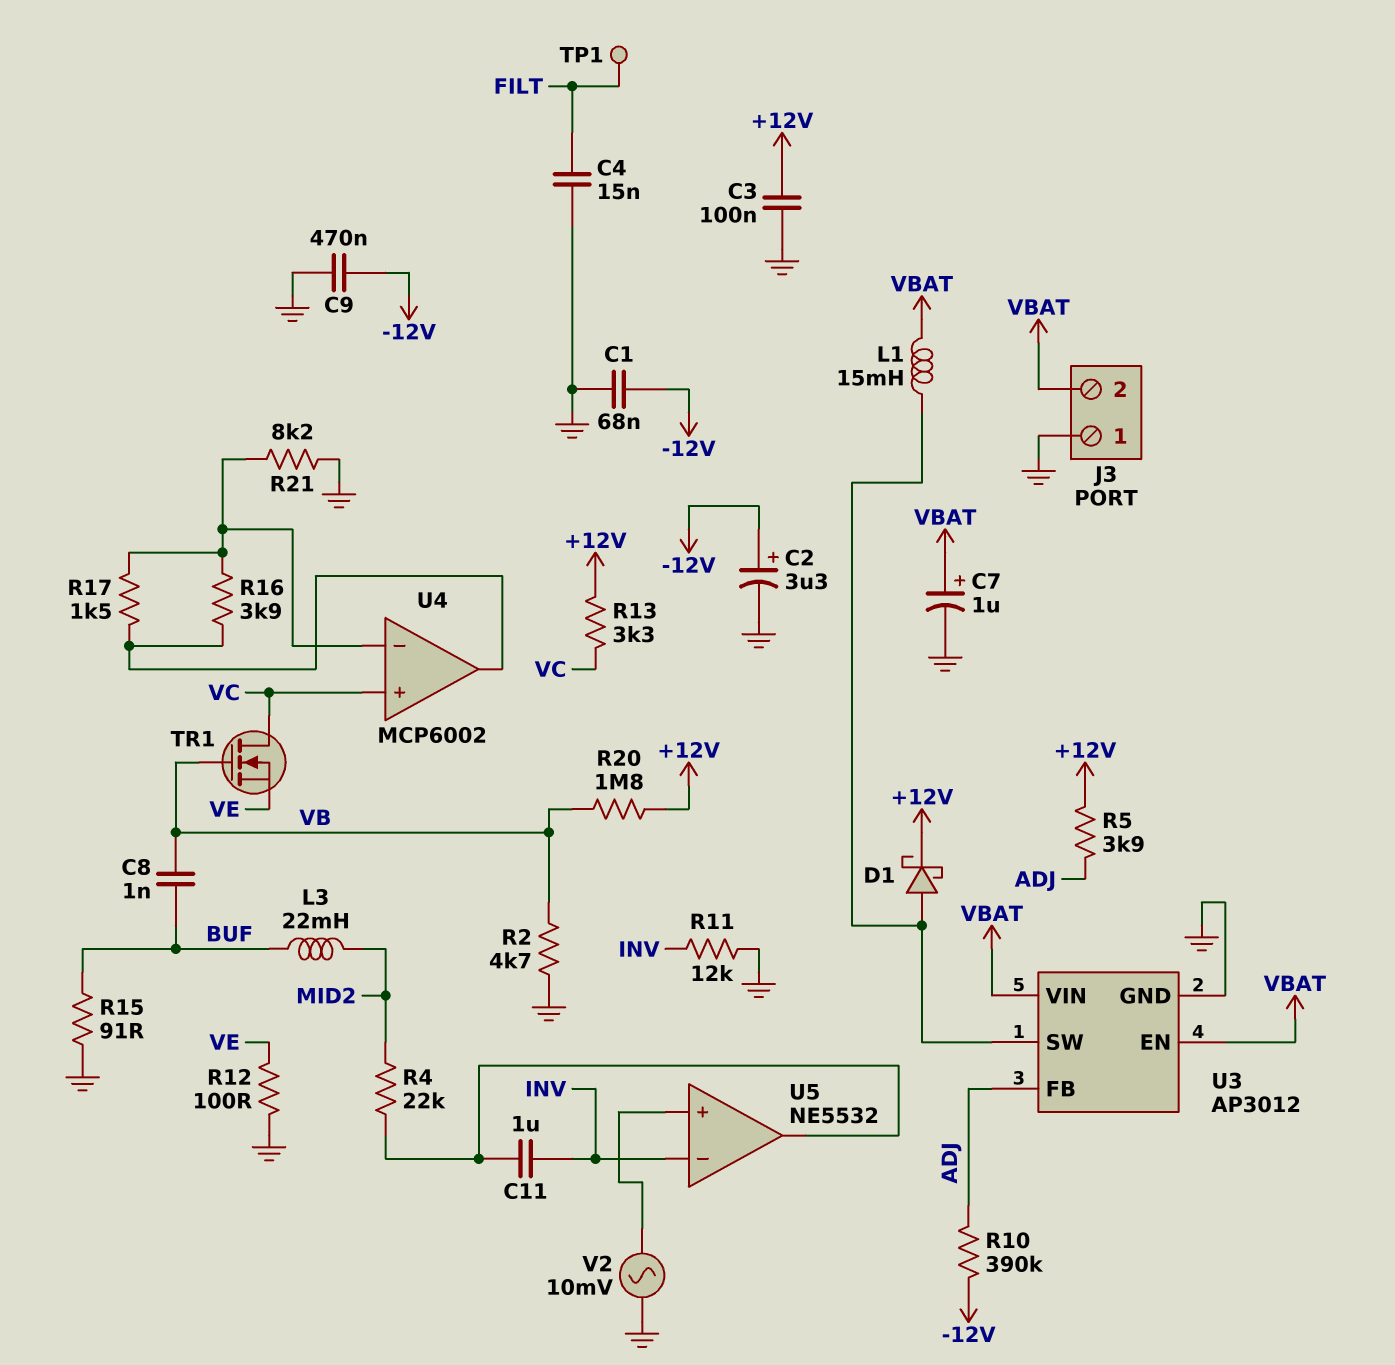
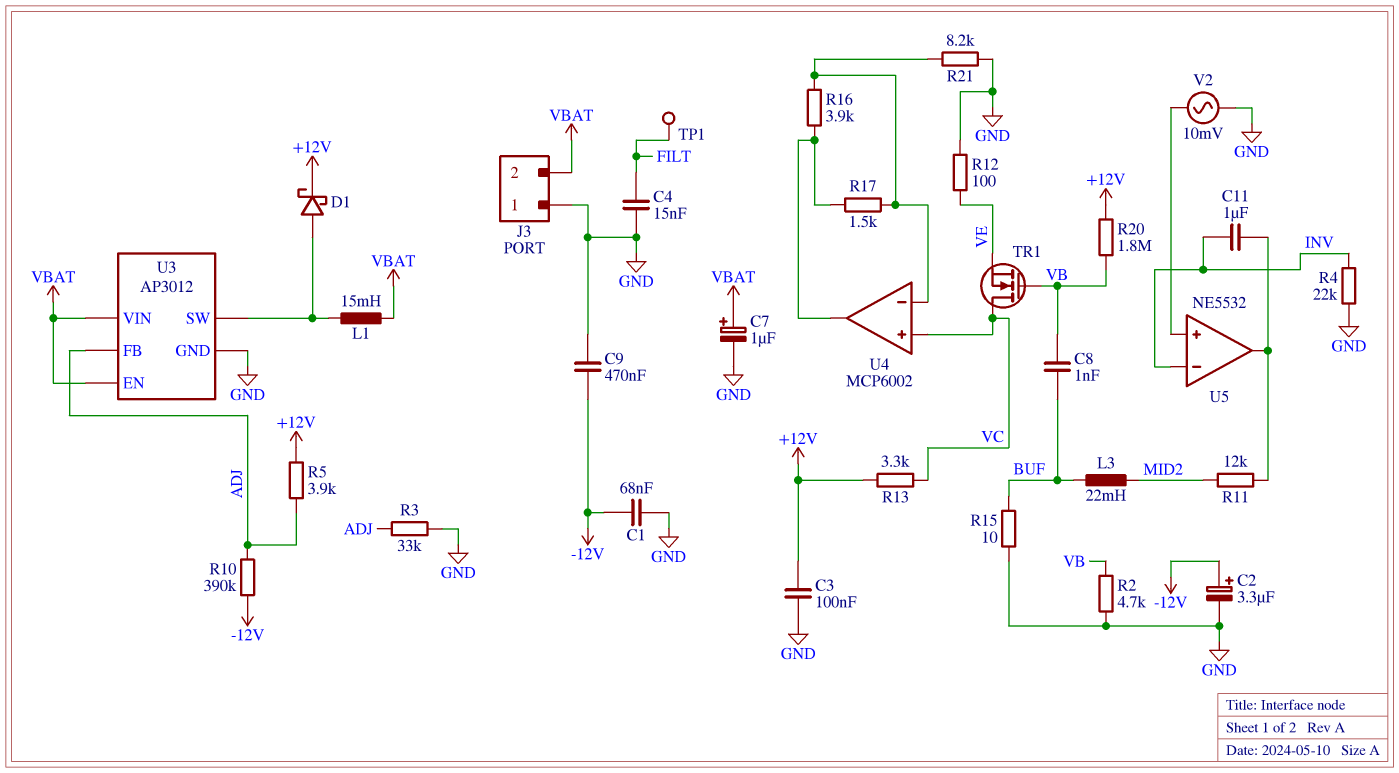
R3: none -> 33k (ADJ, GND)
R4: 22k (MID2, U5/out) -> 22k (GND, INV)
R11: 12k (GND, INV) -> 12k (MID2, U5/out)
R15: 91 (BUF, GND) -> 10 (BUF, GND)

